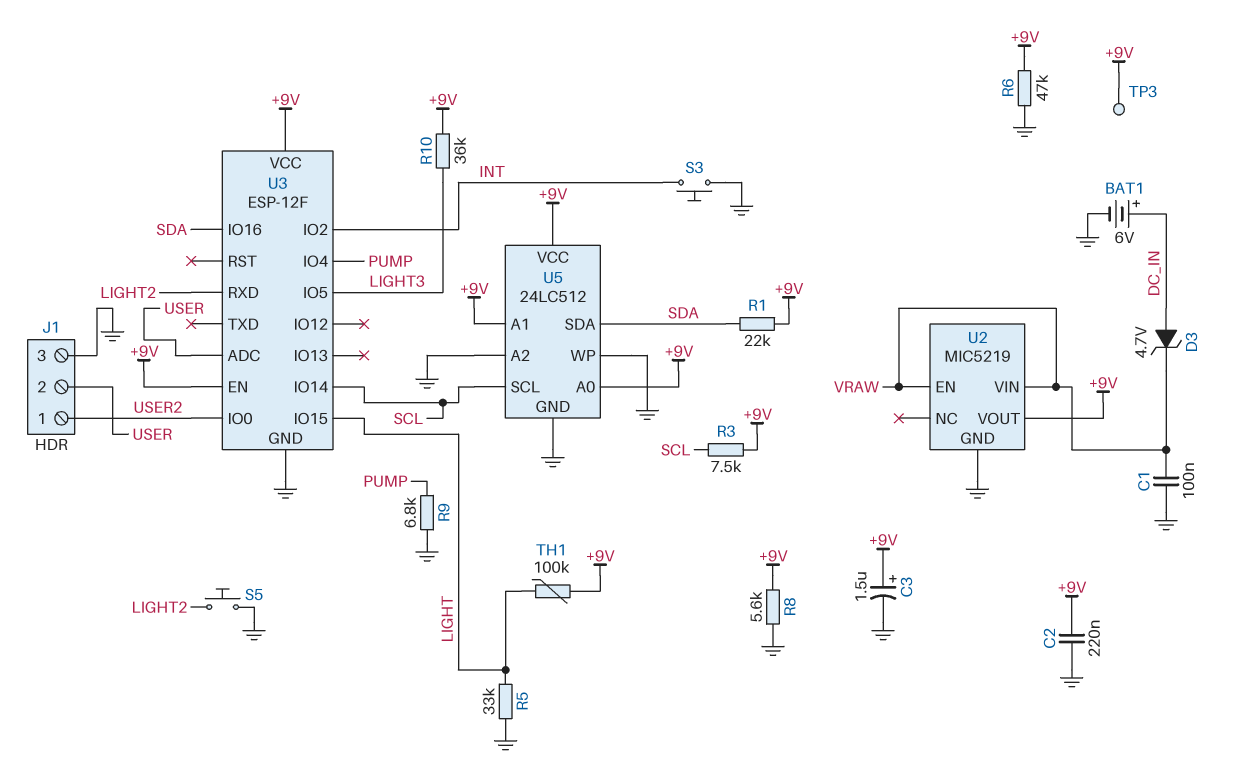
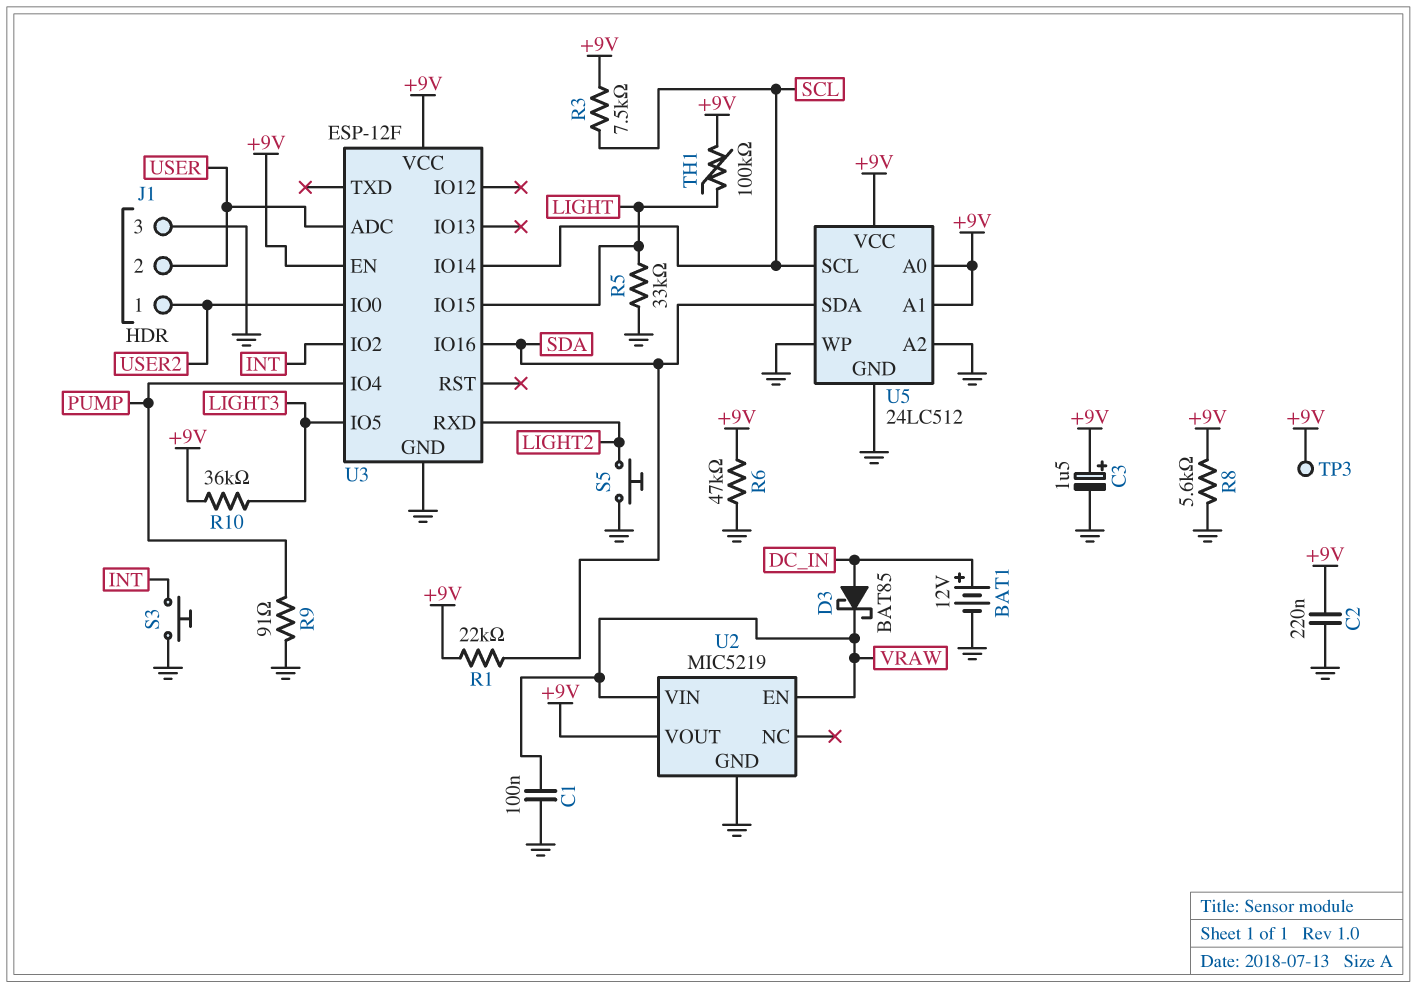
BAT1: 6V (plus DC_IN, minus GND) -> 12V (plus DC_IN, minus GND)
D3: zener 4.7V (A DC_IN, K VRAW) -> schottky BAT85 (A DC_IN, K VRAW)
R9: 6.8k (GND, PUMP) -> 91 (GND, PUMP)

